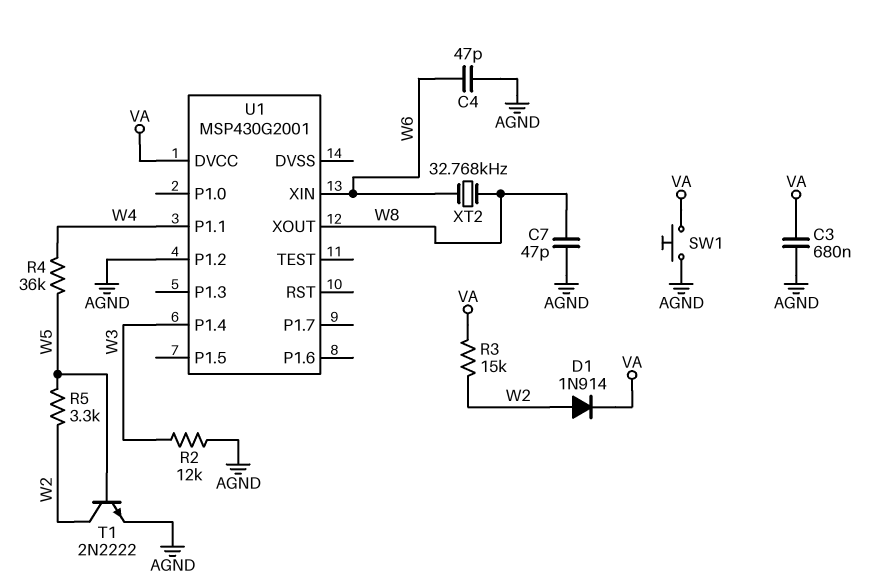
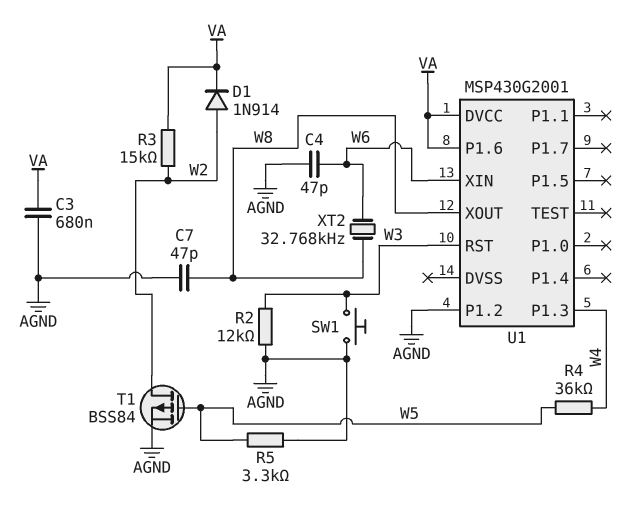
R5: 3.3k (W2, W5) -> 3.3k (AGND, W5)
SW1: button (AGND, VA) -> button (AGND, W3)
T1: NPN 2N2222 (B W5, C W2, E AGND) -> PMOS BSS84 (G W5, D W2, S AGND)
U1 pin P1.1: W4 -> none
U1 pin P1.3: none -> W4
U1 pin P1.4: W3 -> none
U1 pin P1.6: none -> VA
U1 pin RST: none -> W3

